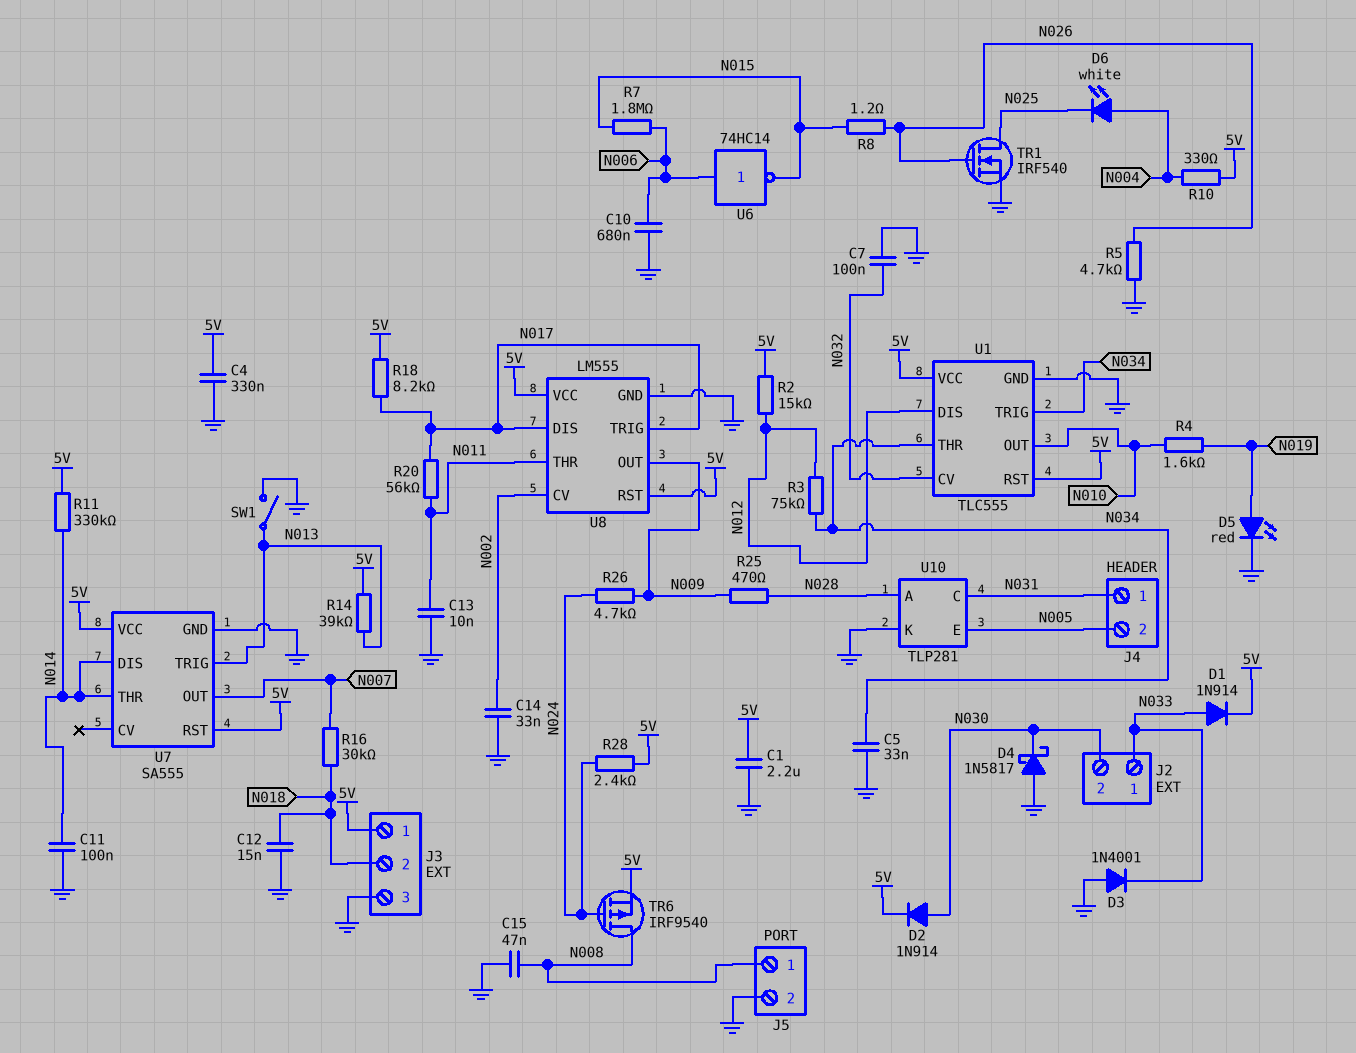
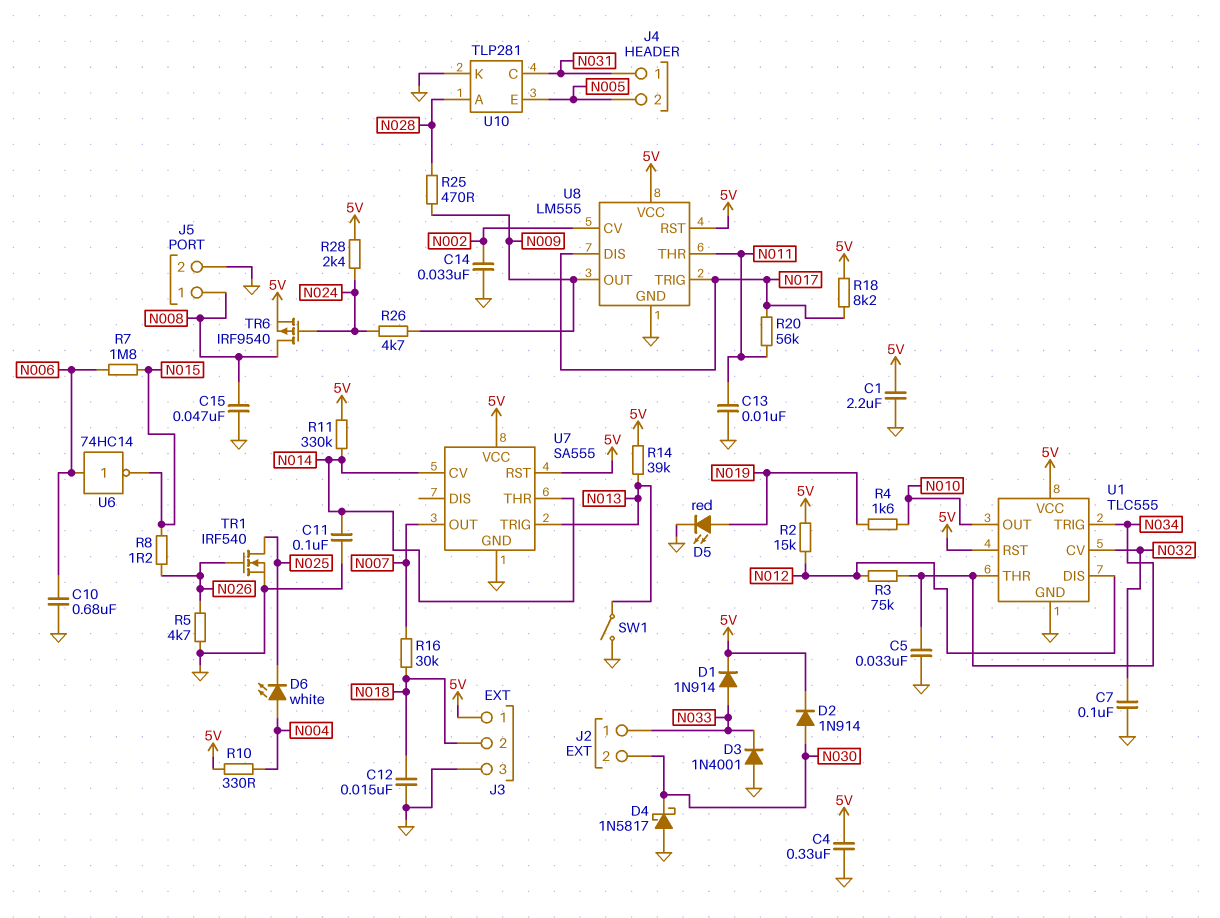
U7 pin CV: none -> N014
U7 pin DIS: N014 -> none

